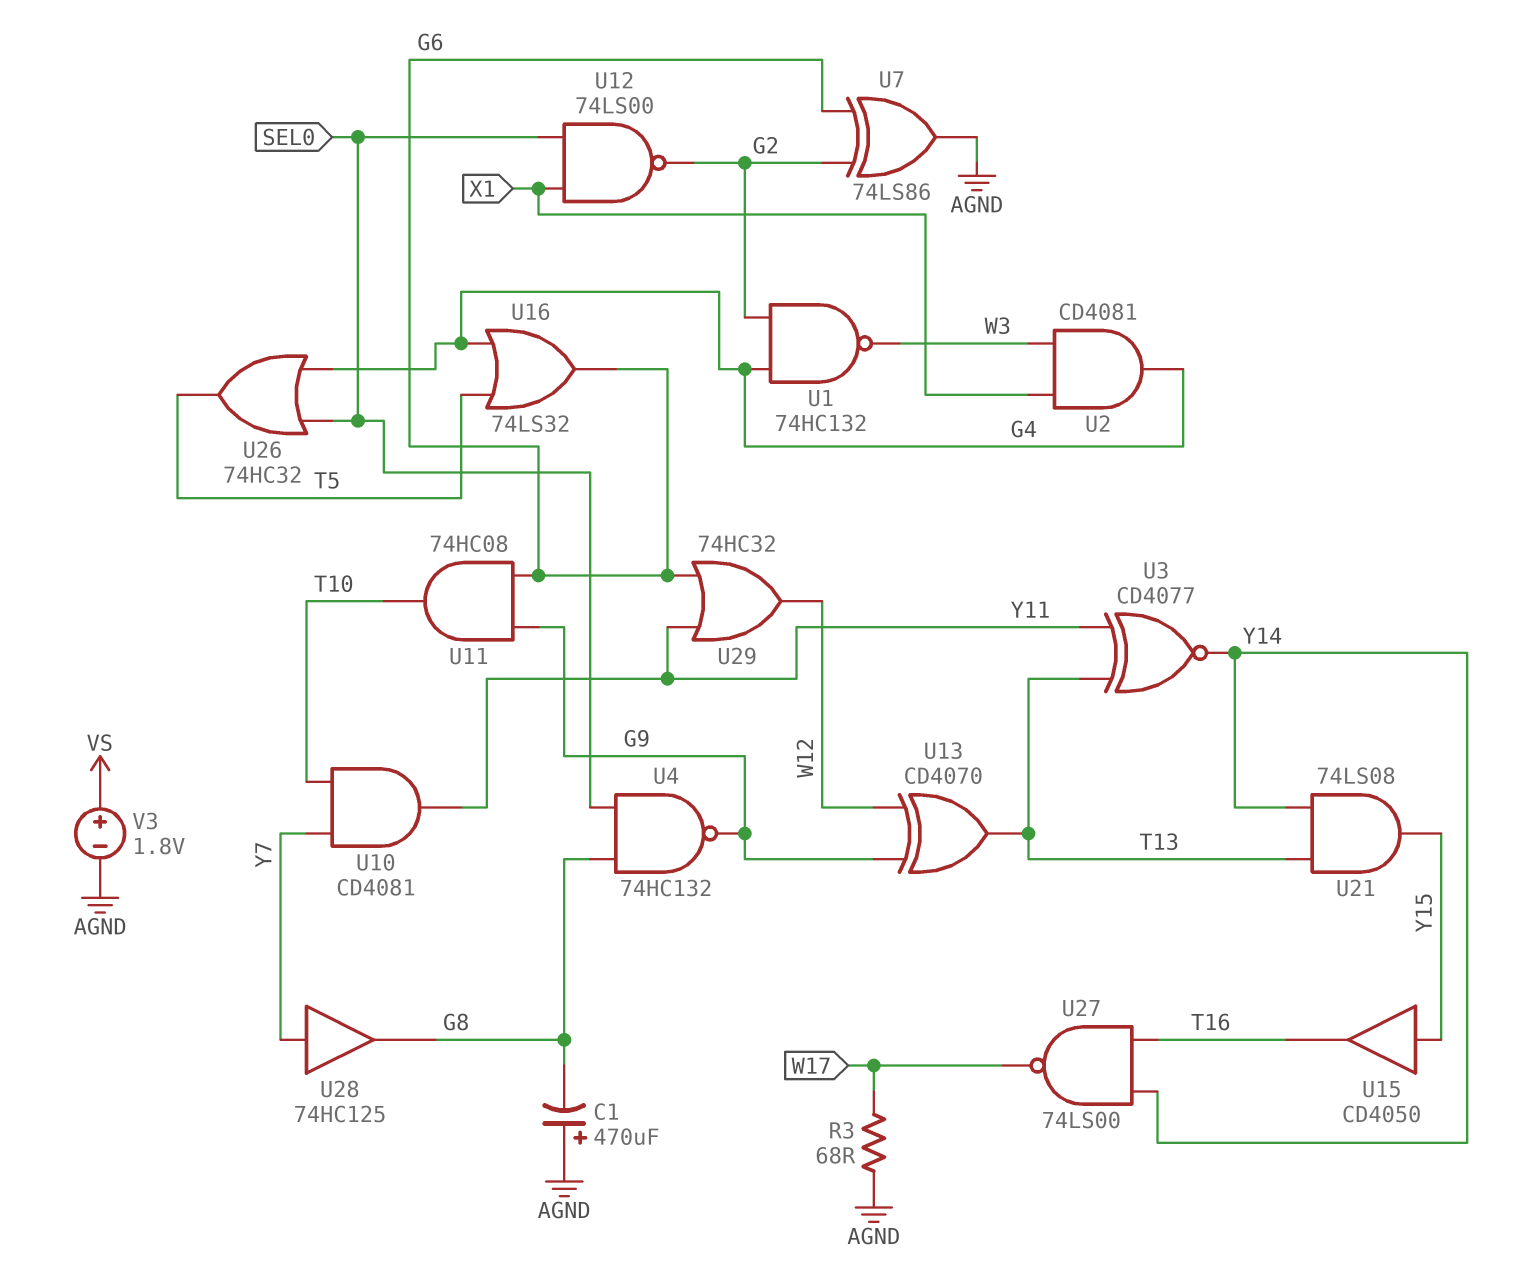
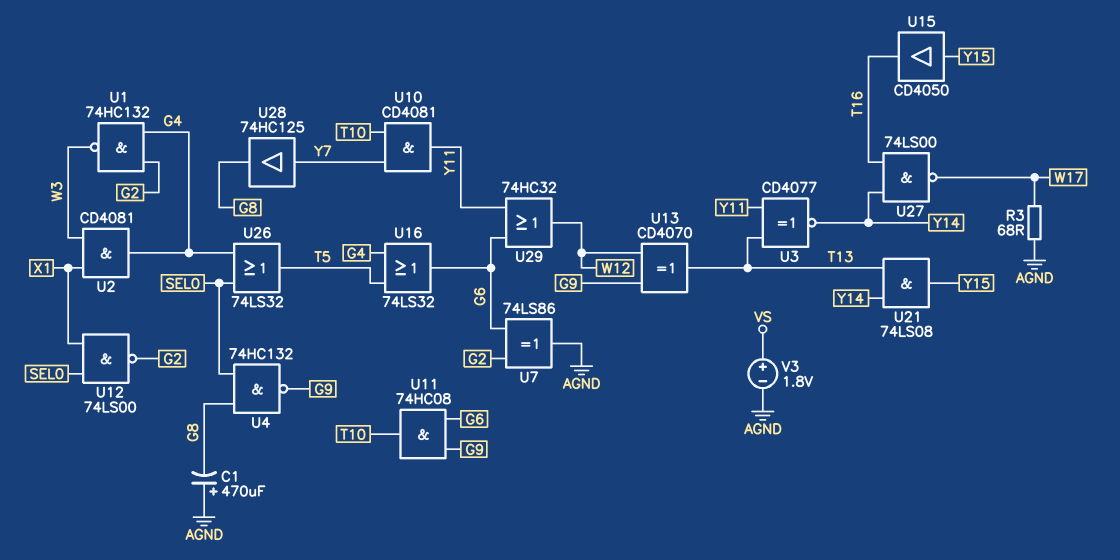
U26: OR 74HC32 (in G4, in SEL0, out T5) -> OR 74LS32 (in G4, in SEL0, out T5)

